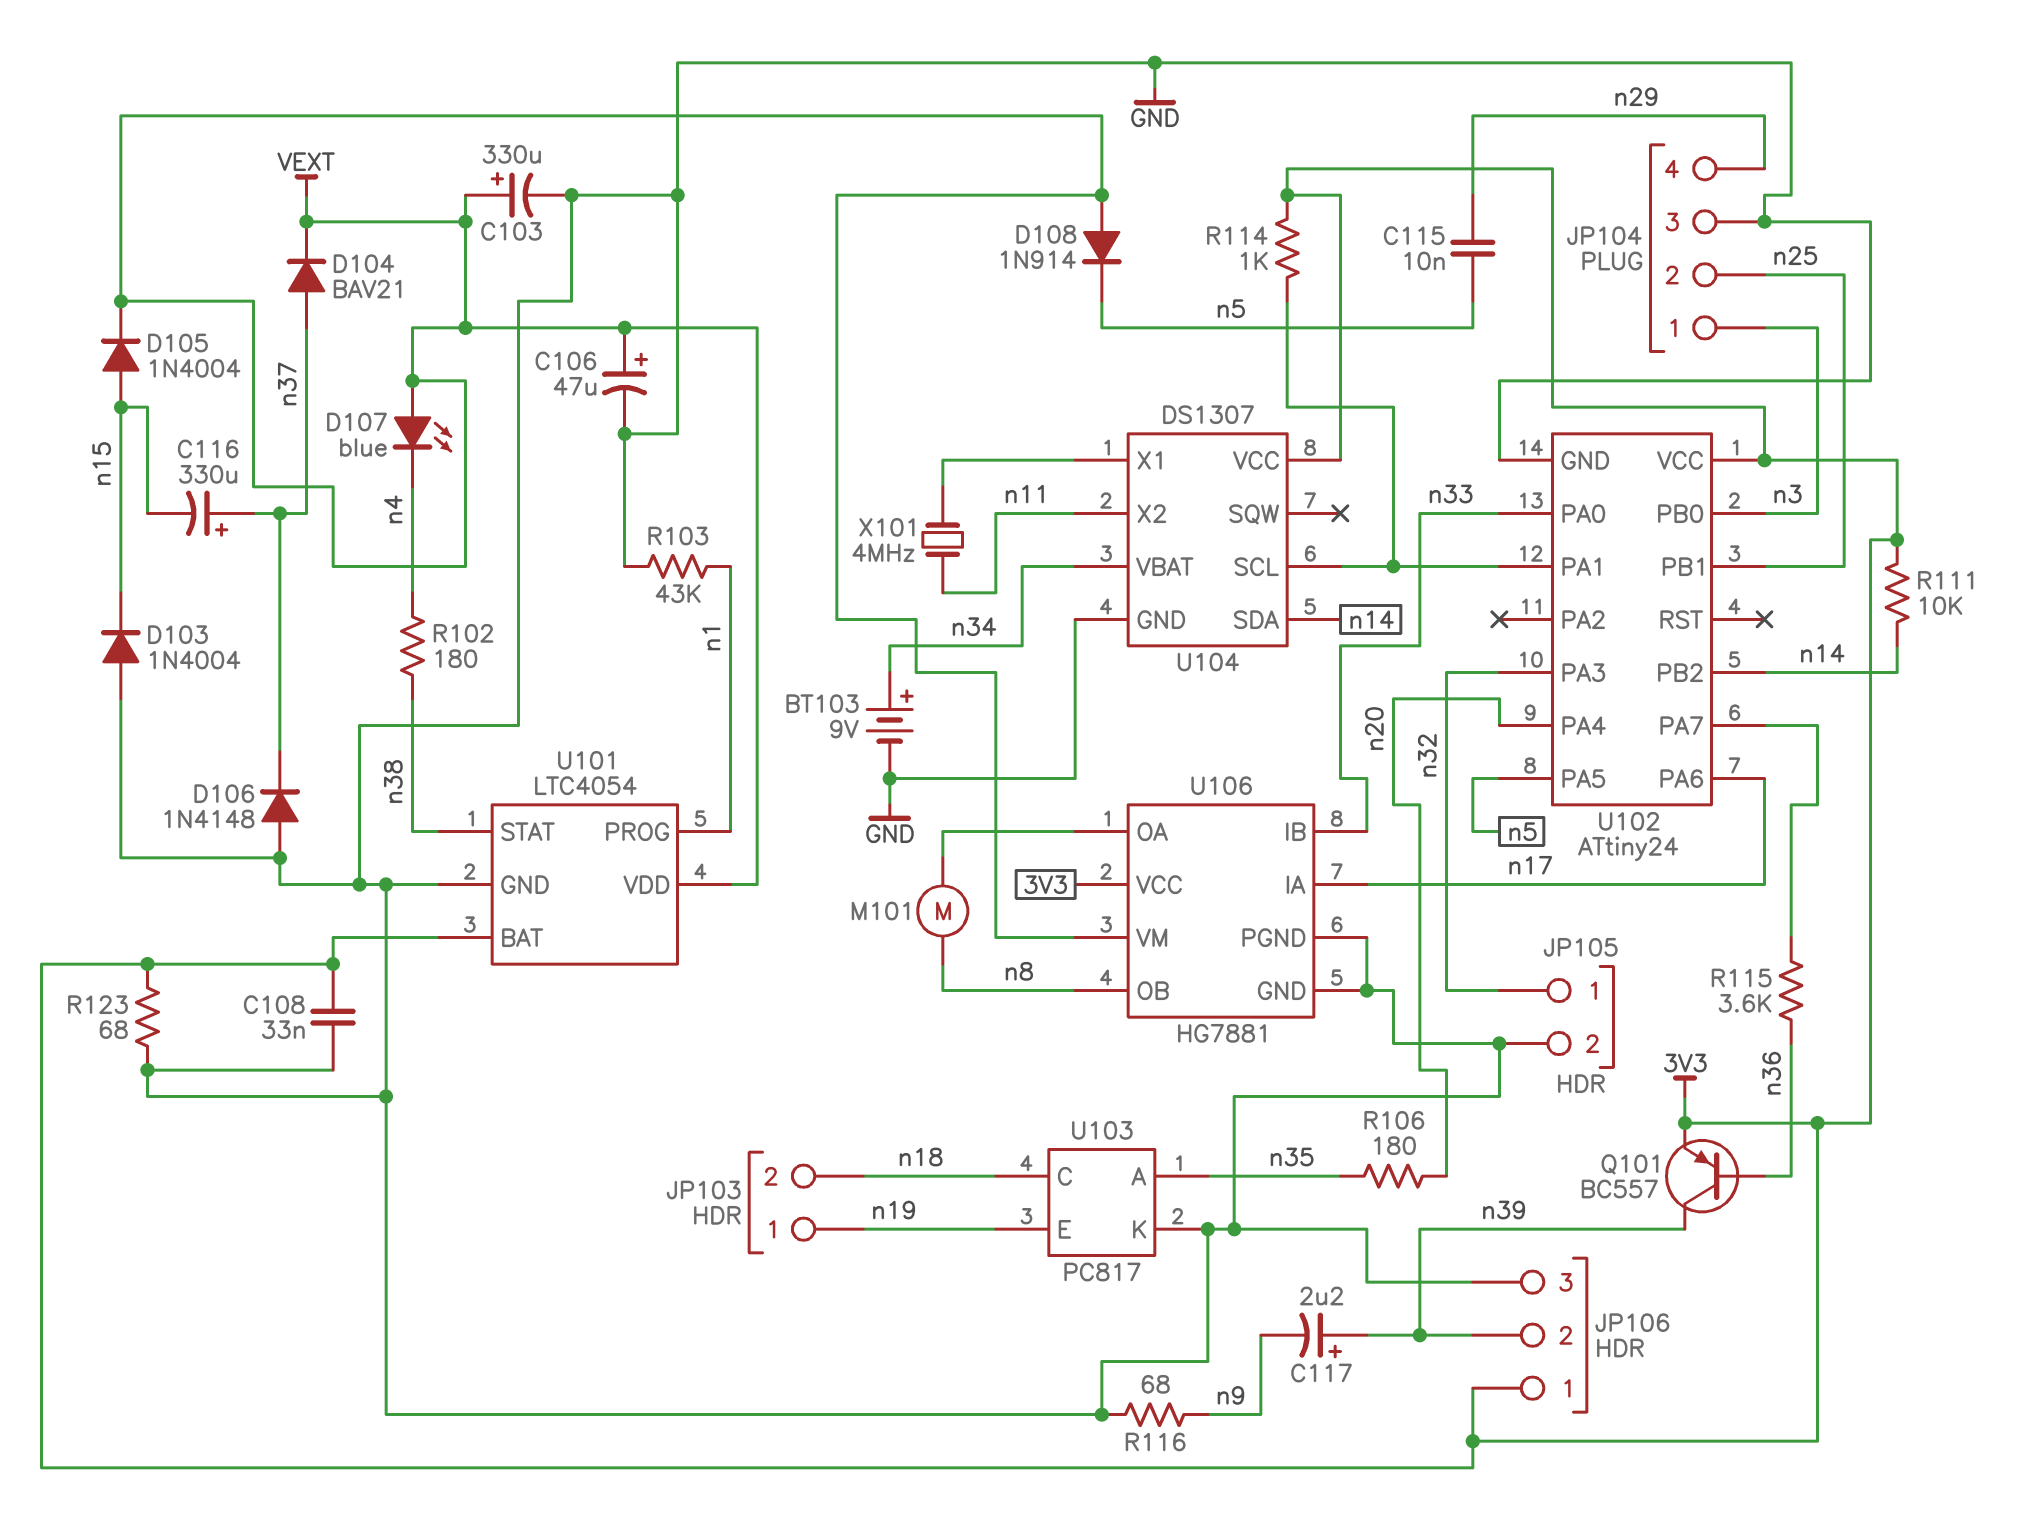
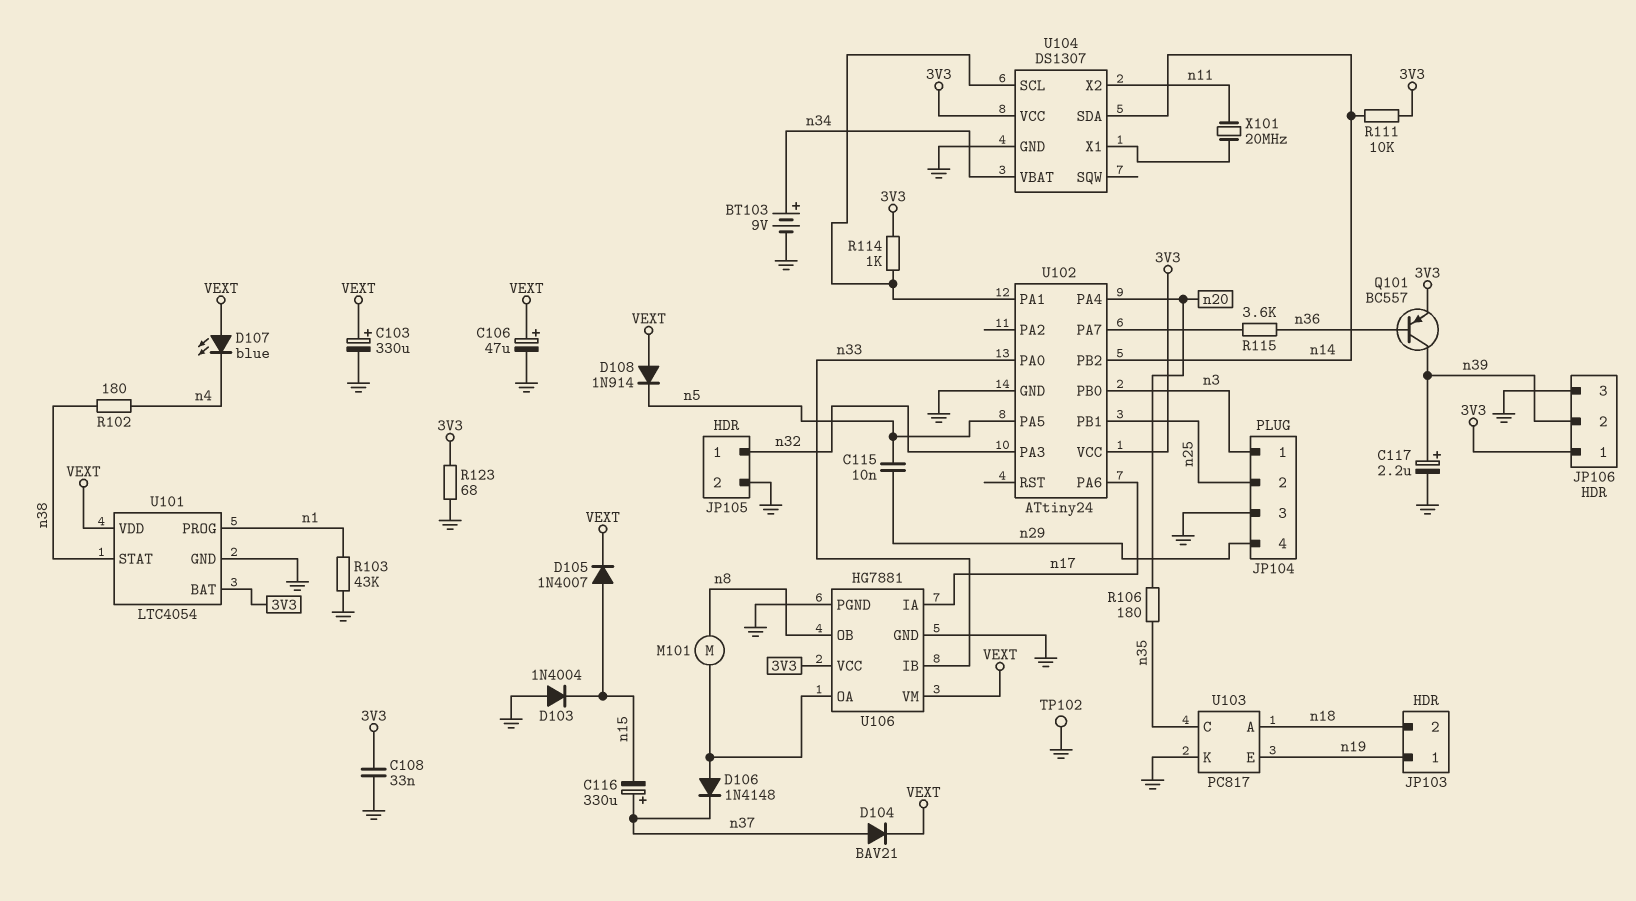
C117: 2.2uF (plus n39, minus n9) -> 2.2uF (plus n39, minus GND)
D105: diode 1N4004 (A n15, K VEXT) -> diode 1N4007 (A n15, K VEXT)
D106: diode 1N4148 (A GND, K n37) -> diode 1N4148 (A U106/OA, K n37)
R116: 68 (GND, n9) -> none
TP102: none -> test point (GND)
U103 pin A: n35 -> n18
U103 pin C: n18 -> n35
X101: 4MHz (U104/X1, n11) -> 20MHz (U104/X1, n11)

